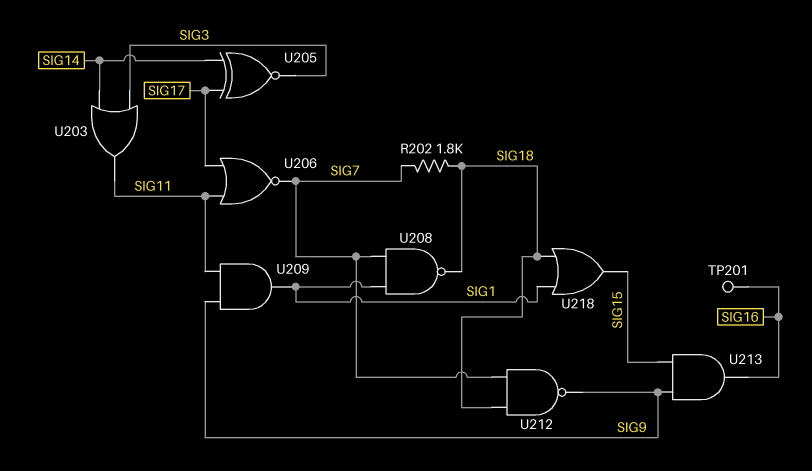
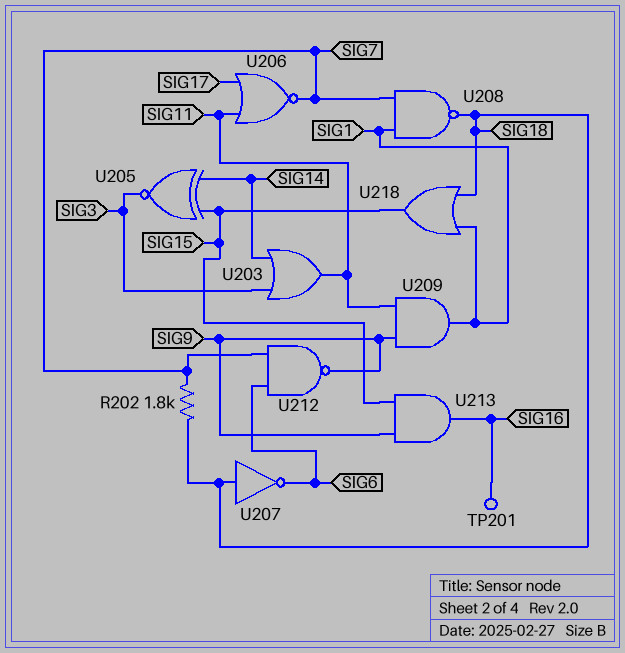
U205: XNOR (in SIG14, in SIG17, out SIG3) -> XNOR (in SIG14, in SIG15, out SIG3)
U207: none -> NOT (in SIG18, out SIG6)
U212: NAND (in SIG7, in SIG18, out SIG9) -> NAND (in SIG6, in SIG7, out SIG9)

